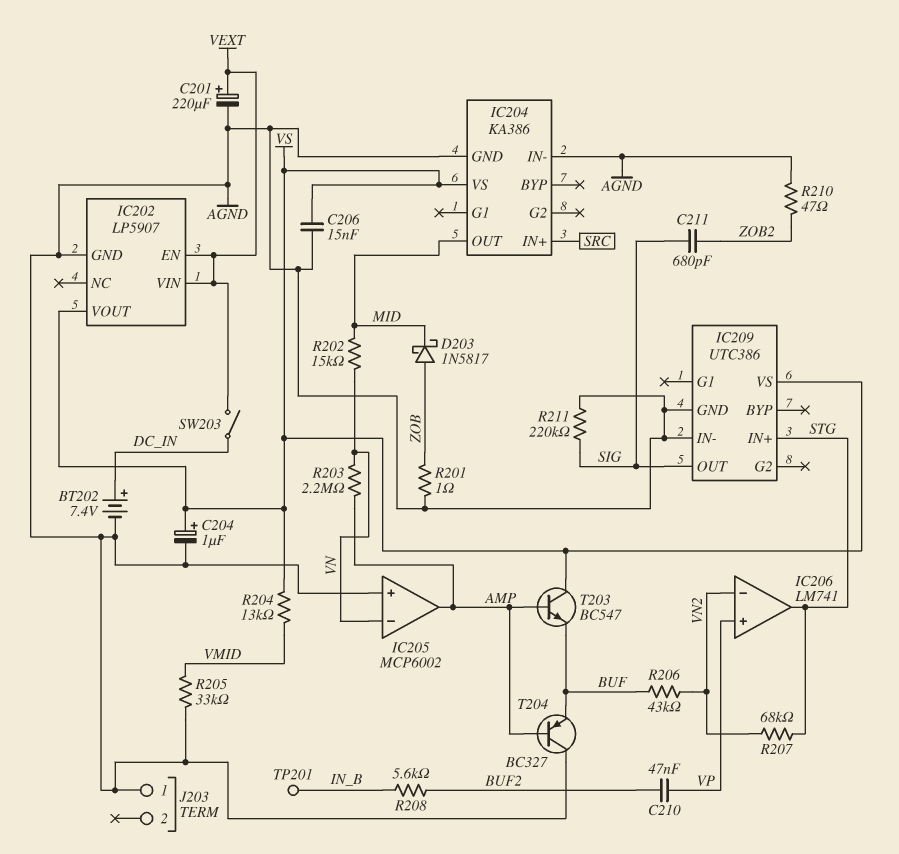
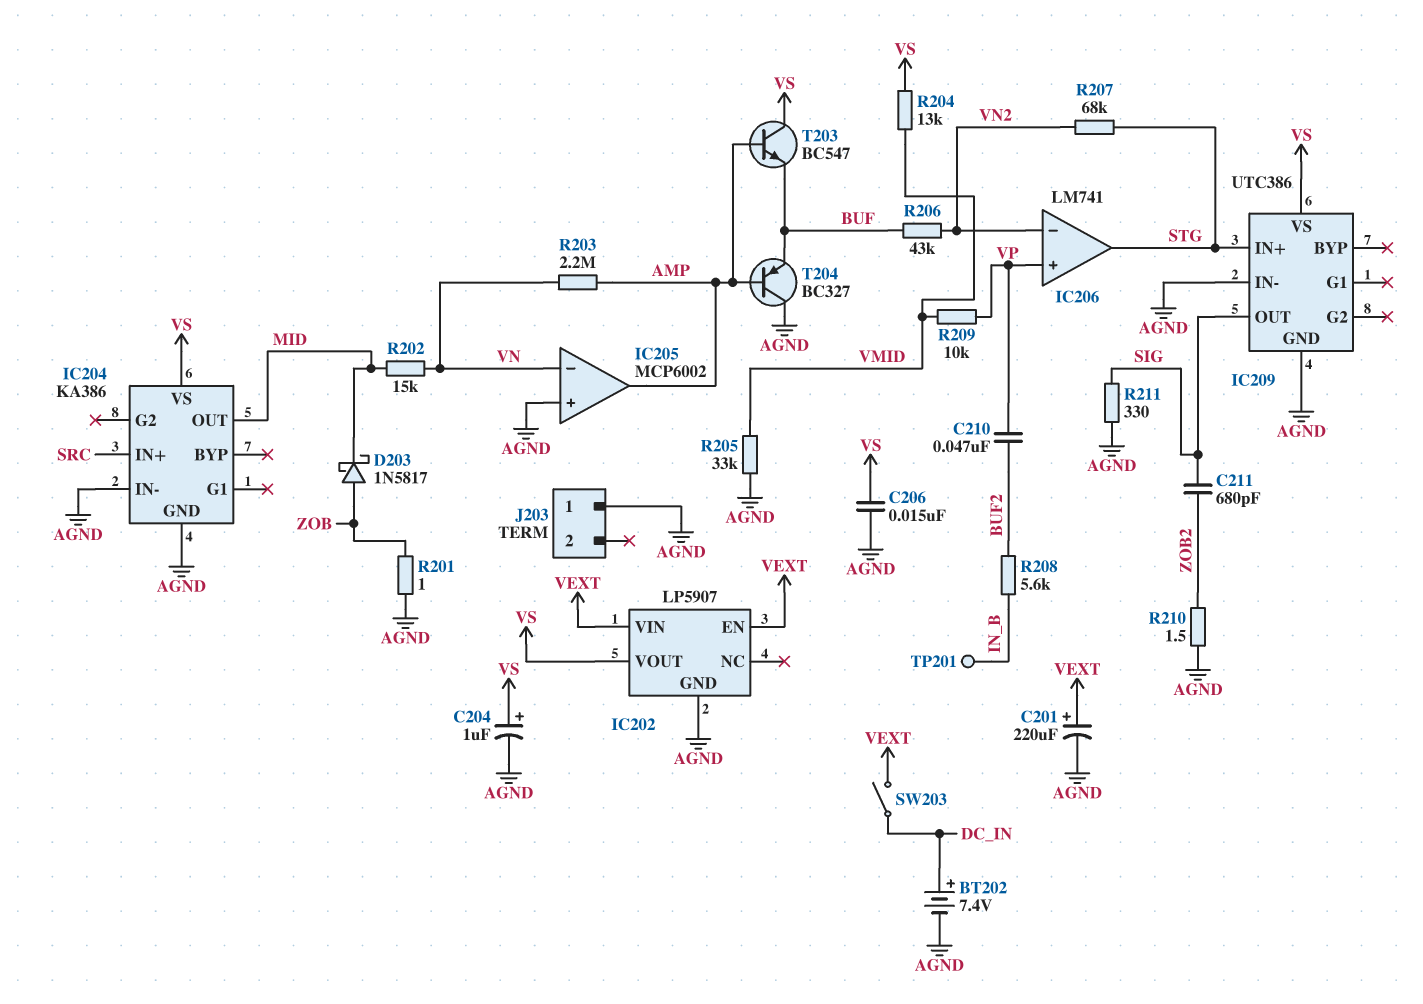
R209: none -> 10k (VMID, VP)
R210: 47 (AGND, ZOB2) -> 1.5 (AGND, ZOB2)
R211: 220k (AGND, SIG) -> 330 (AGND, SIG)

